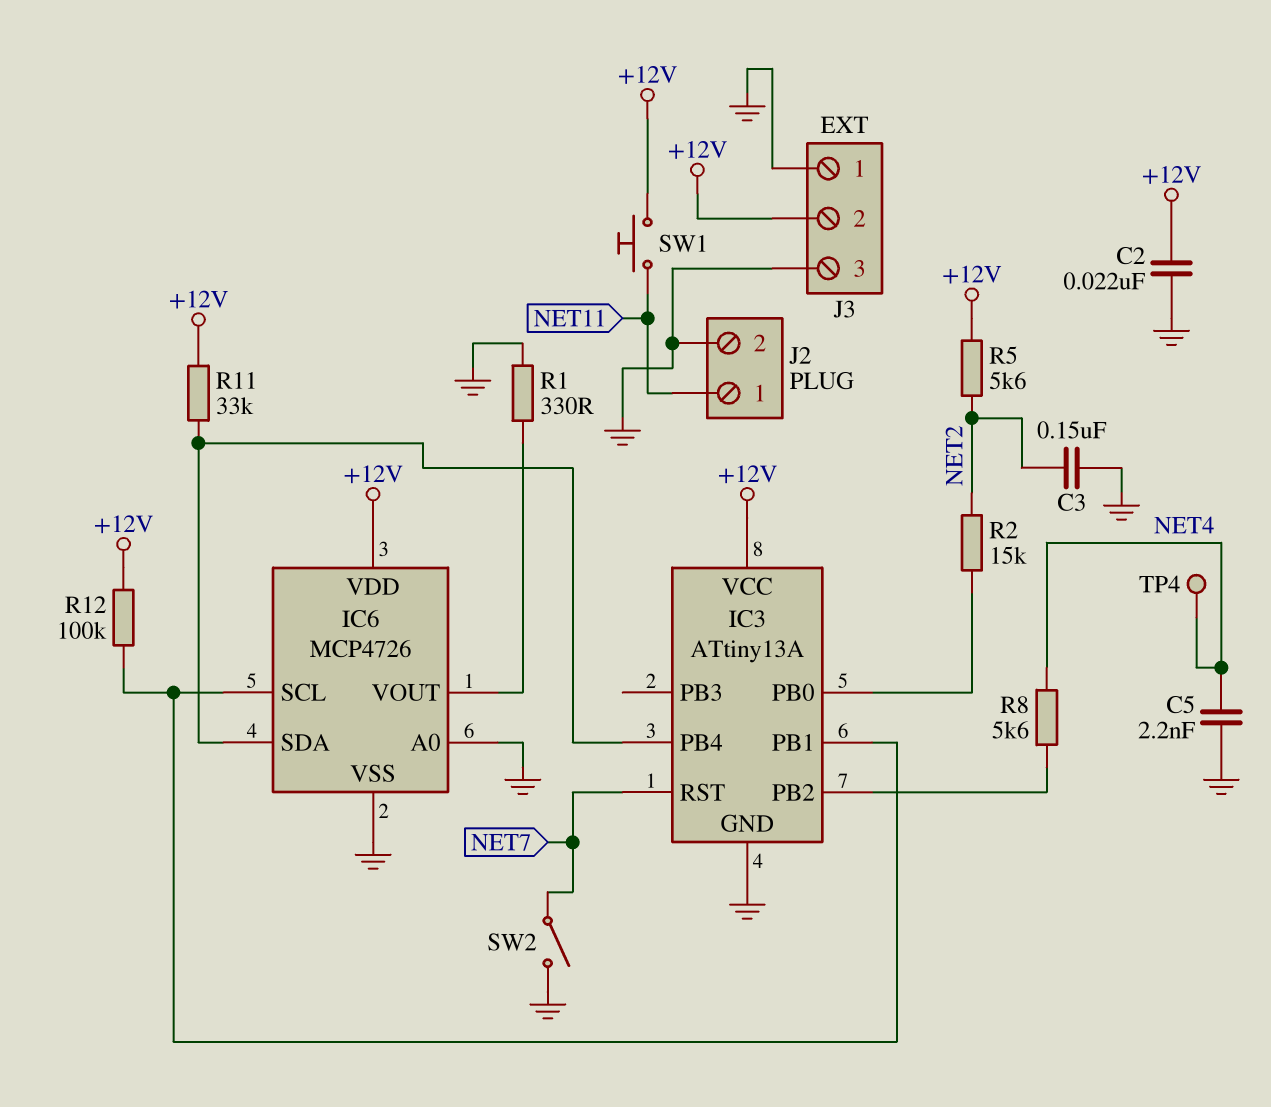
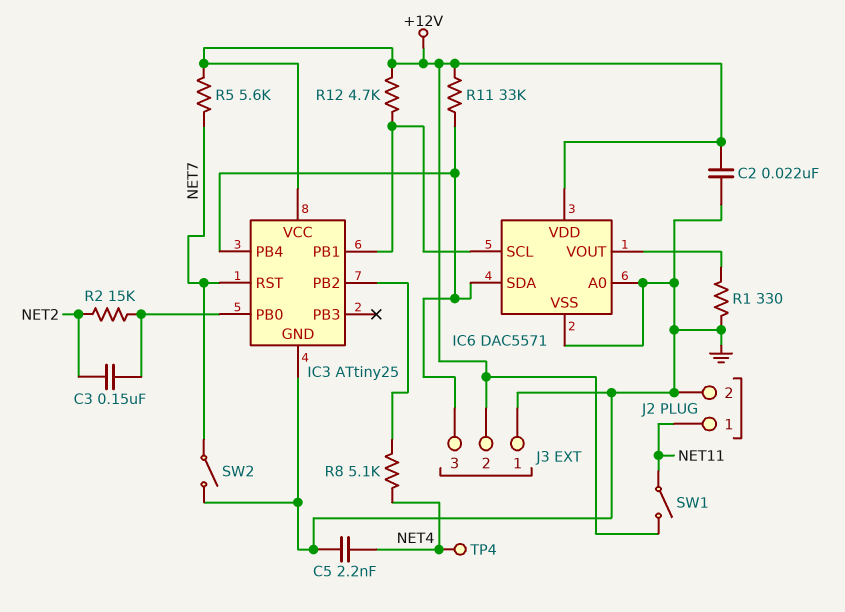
C3: 150nF (GND, NET2) -> 150nF (IC3/PB0, NET2)
IC3: ATtiny13A -> ATtiny25
IC6: MCP4726 -> DAC5571
J3 pin 3: GND -> IC3/PB4
R5: 5.6k (+12V, NET2) -> 5.6k (+12V, NET7)
R8: 5.6k (IC3/PB2, NET4) -> 5.1k (IC3/PB2, NET4)
R12: 100k (+12V, IC3/PB1) -> 4.7k (+12V, IC3/PB1)
SW1: button (+12V, NET11) -> switch (+12V, NET11)

